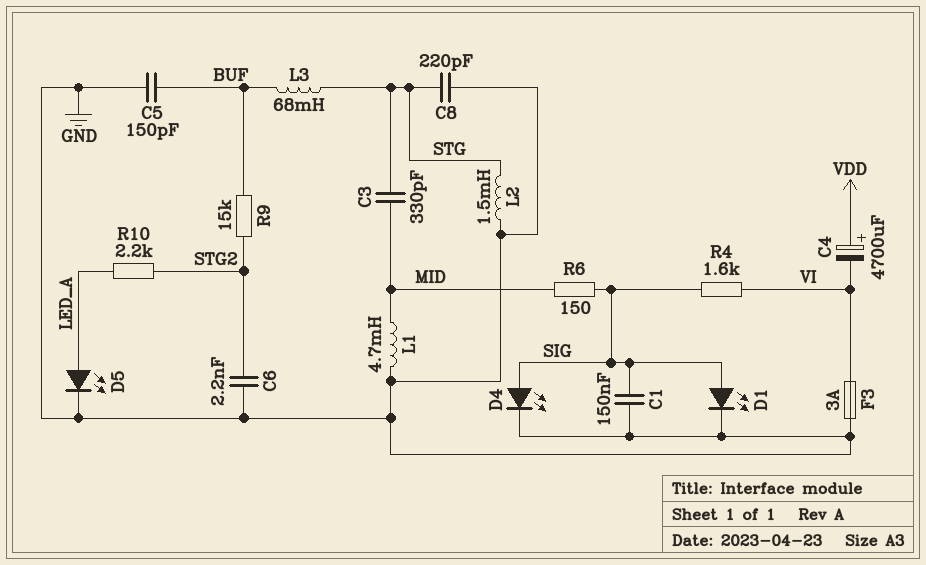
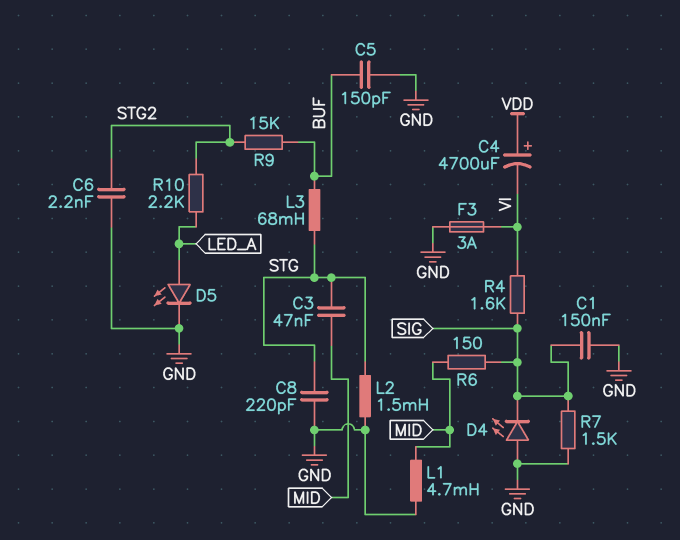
C3: 330pF (MID, STG) -> 47nF (MID, STG)
D1: LED (A SIG, K GND) -> none
D4: LED (A SIG, K GND) -> LED (A GND, K SIG)
R7: none -> 1.5k (GND, SIG)

